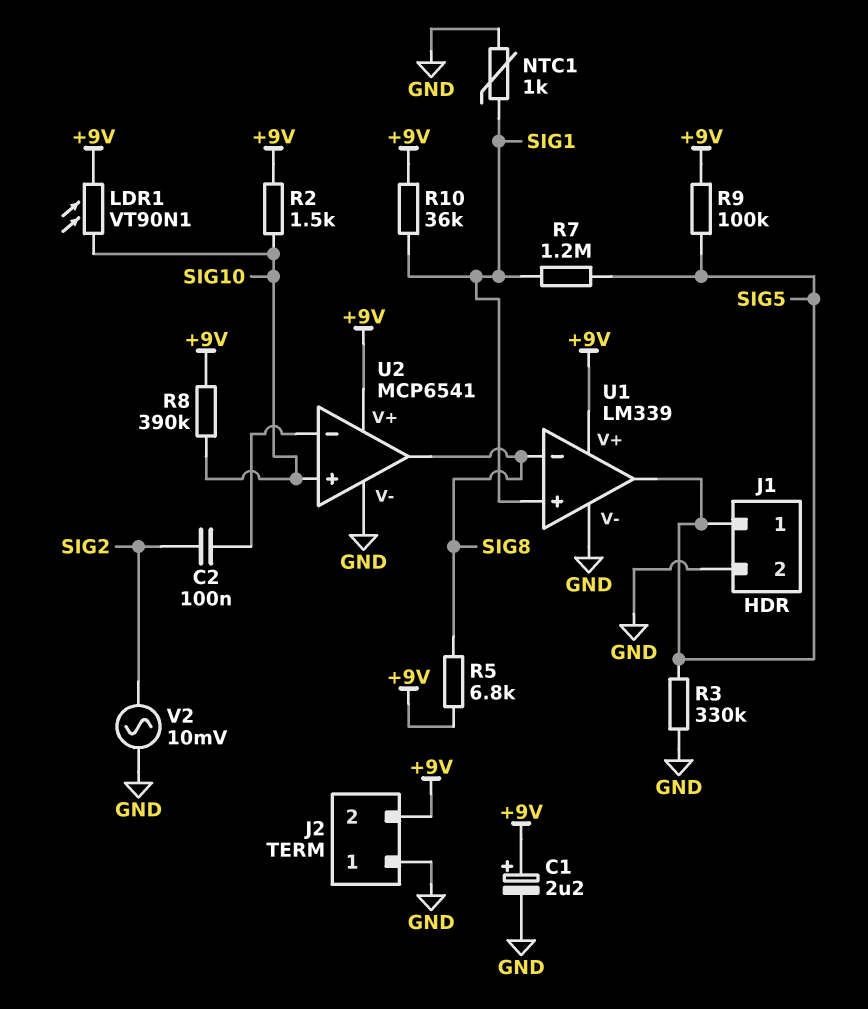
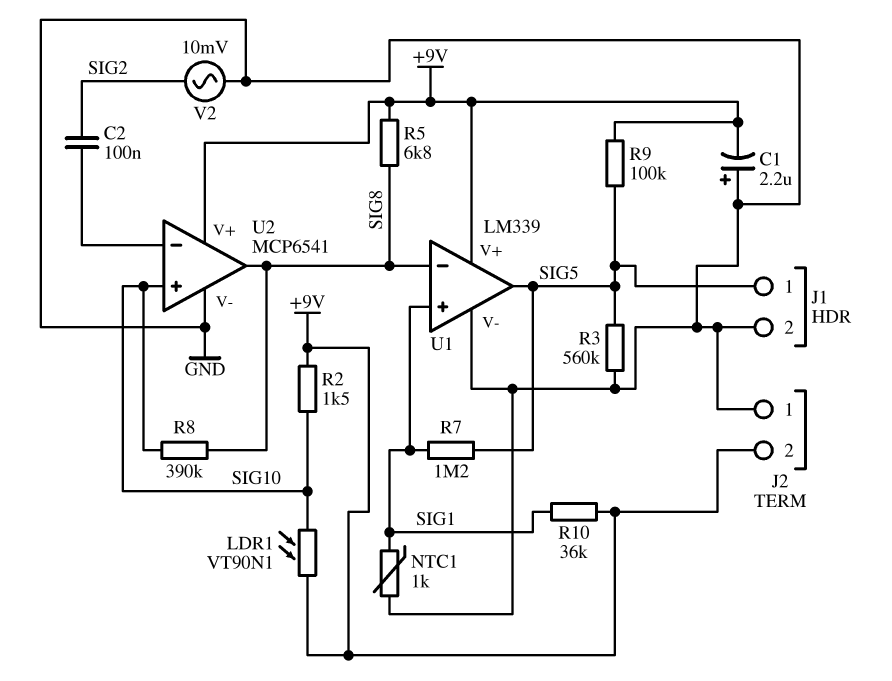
C1: 2.2uF (plus +9V, minus GND) -> 2.2uF (plus GND, minus +9V)
R3: 330k (GND, SIG5) -> 560k (GND, SIG5)
R8: 390k (+9V, SIG10) -> 390k (SIG8, SIG10)

